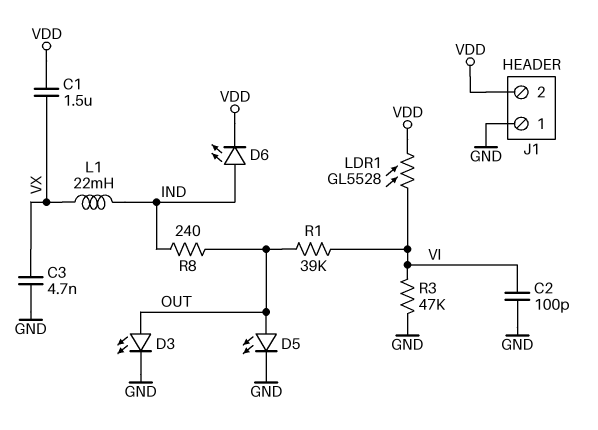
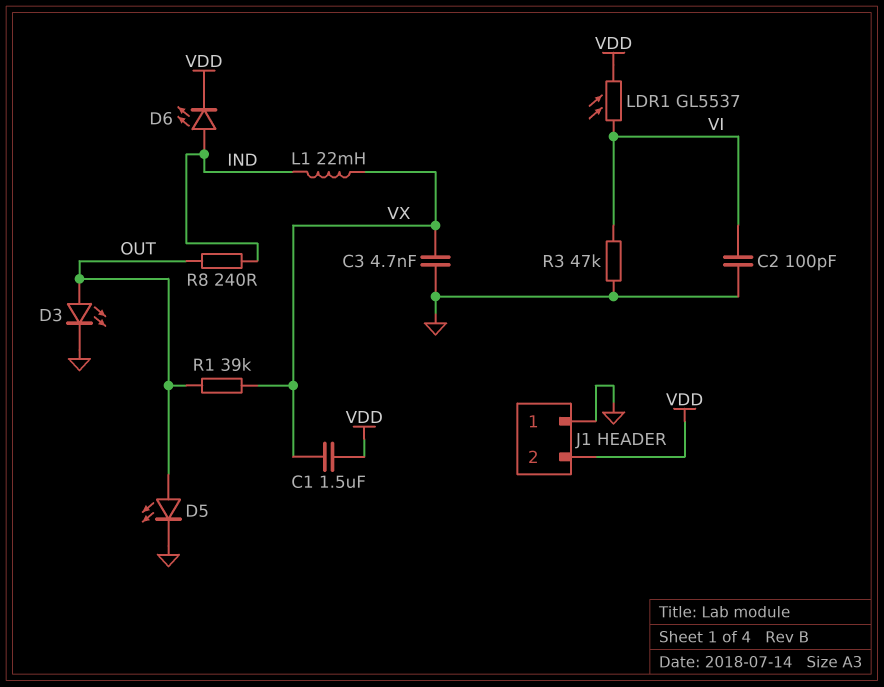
LDR1: GL5528 (VDD, VI) -> GL5537 (VDD, VI)
R1: 39k (OUT, VI) -> 39k (OUT, VX)

